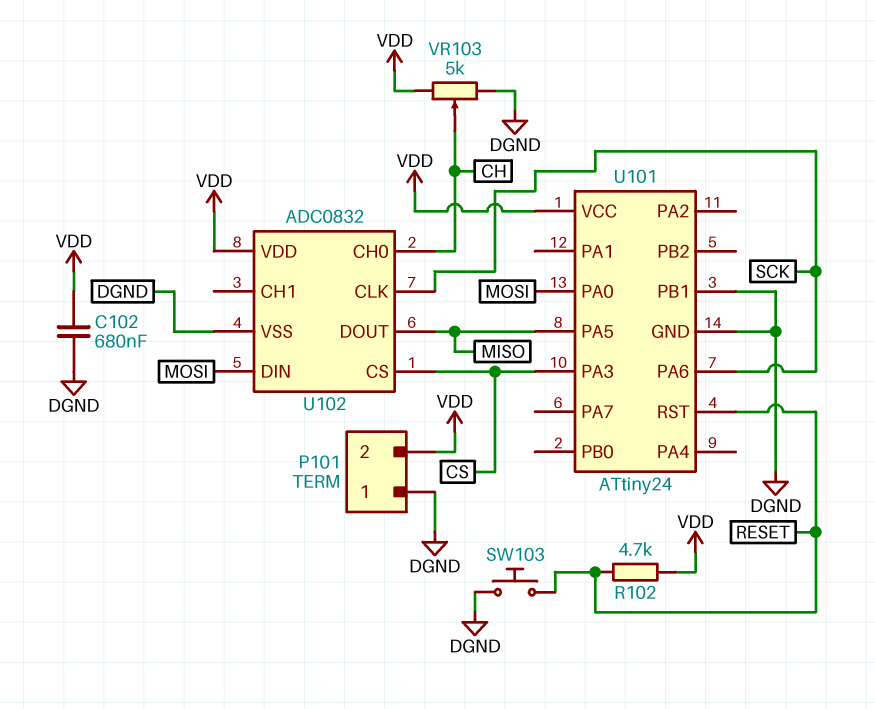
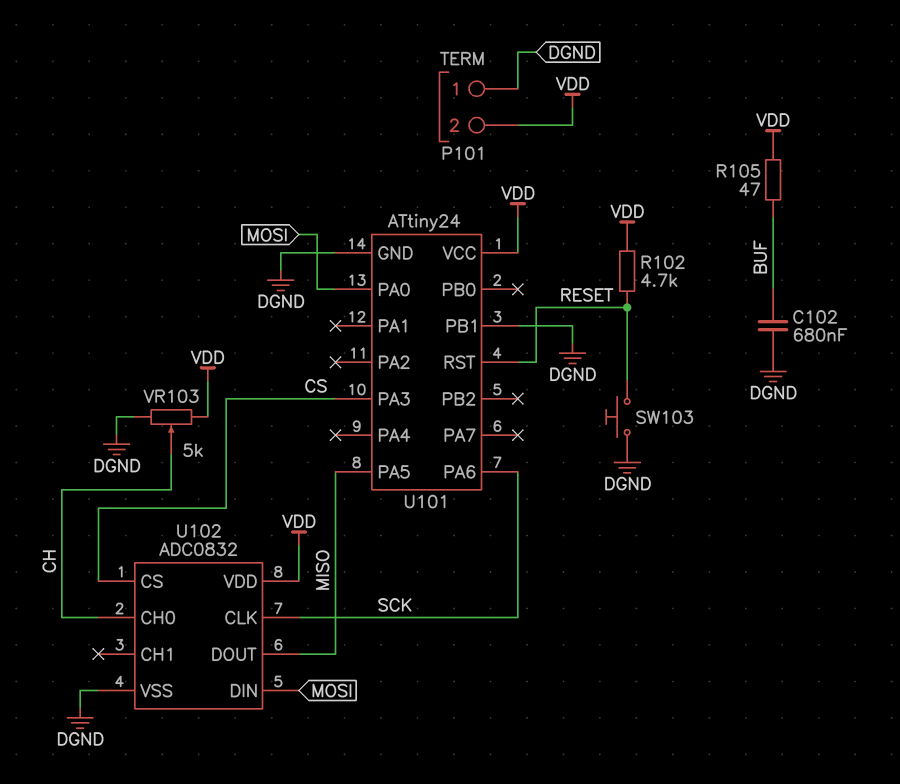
C102: 680nF (DGND, VDD) -> 680nF (BUF, DGND)
R105: none -> 47 (BUF, VDD)

